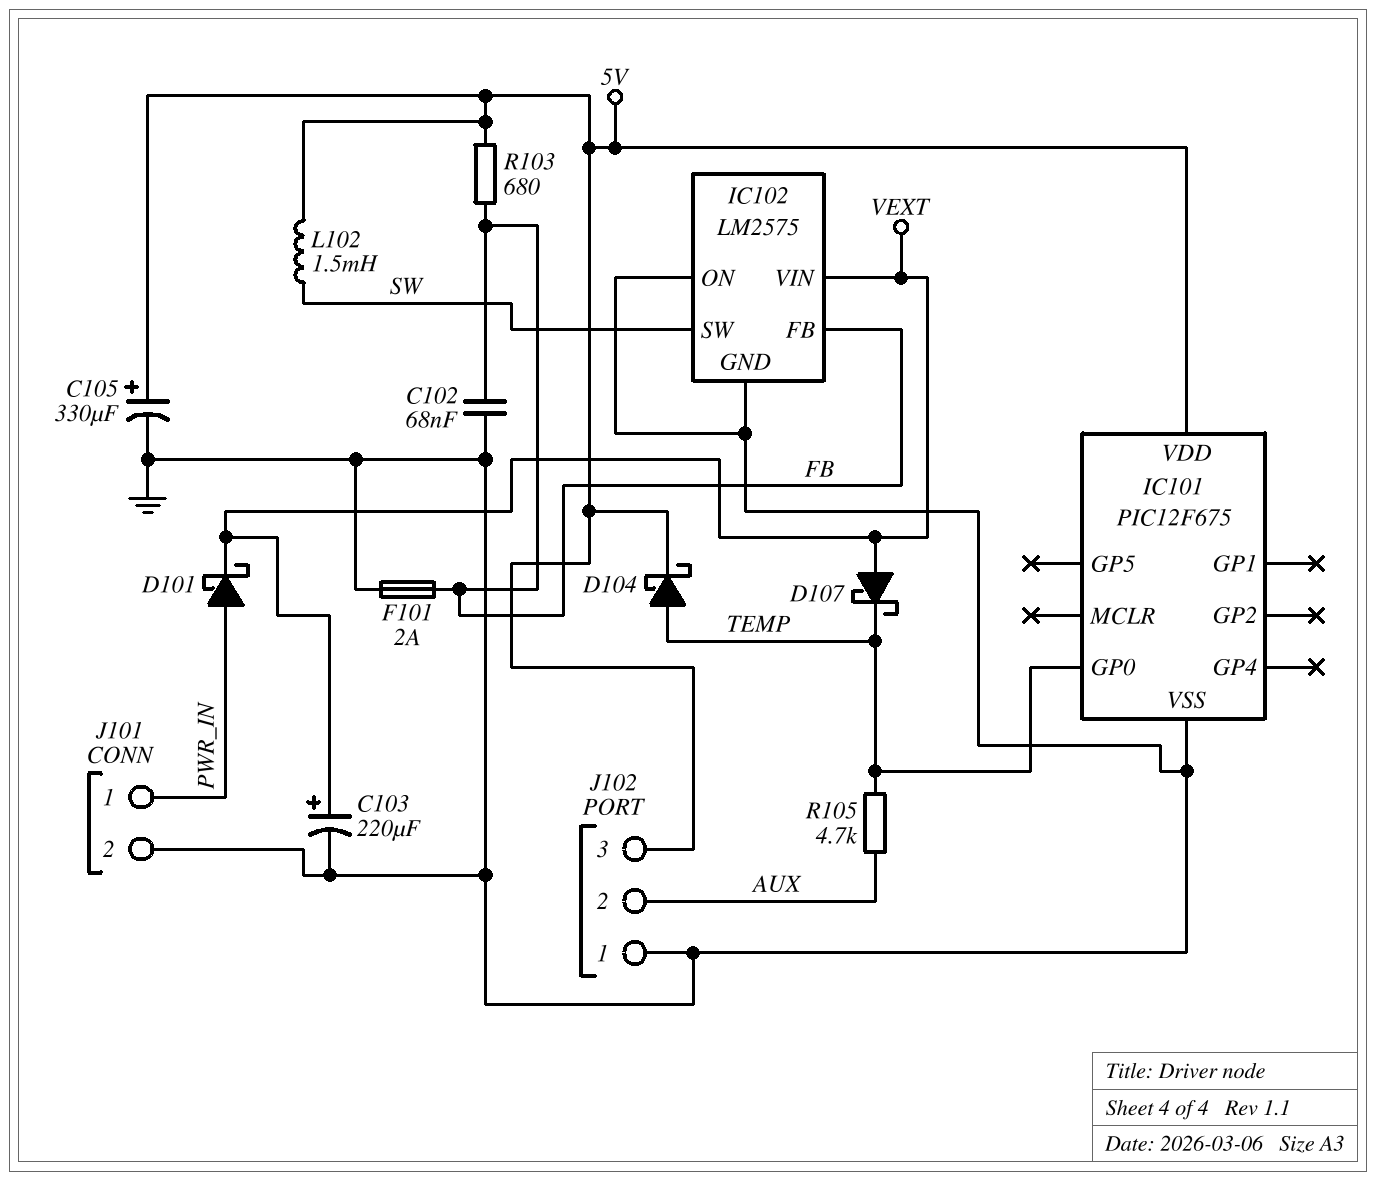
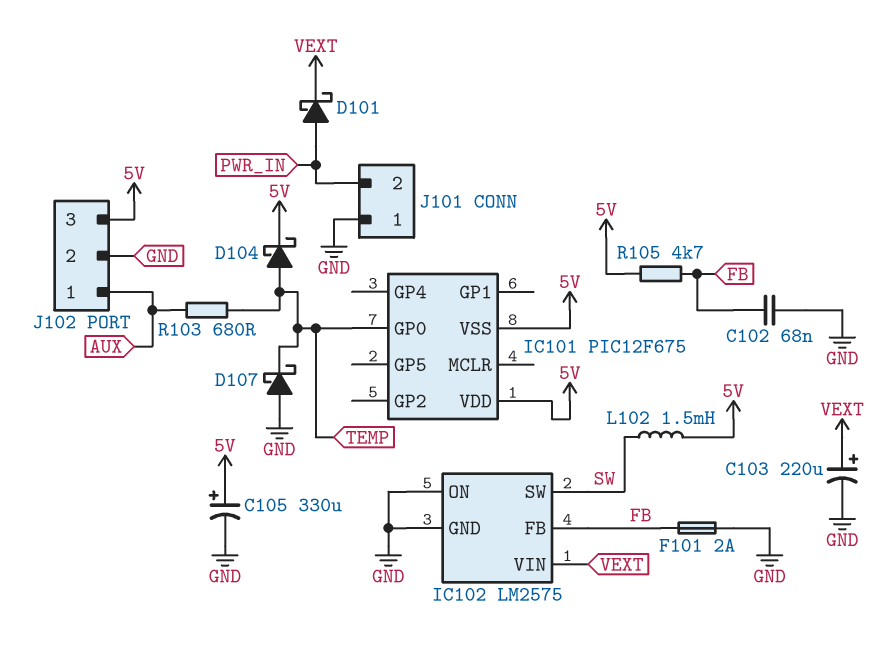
D107: schottky (A VEXT, K TEMP) -> schottky (A GND, K TEMP)
IC101 pin VSS: GND -> 5V
J101 pin 1: PWR_IN -> GND
J101 pin 2: GND -> PWR_IN
J102 pin 1: GND -> AUX
J102 pin 2: AUX -> GND
R103: 680 (5V, FB) -> 680 (AUX, TEMP)
R105: 4.7k (AUX, TEMP) -> 4.7k (5V, FB)

